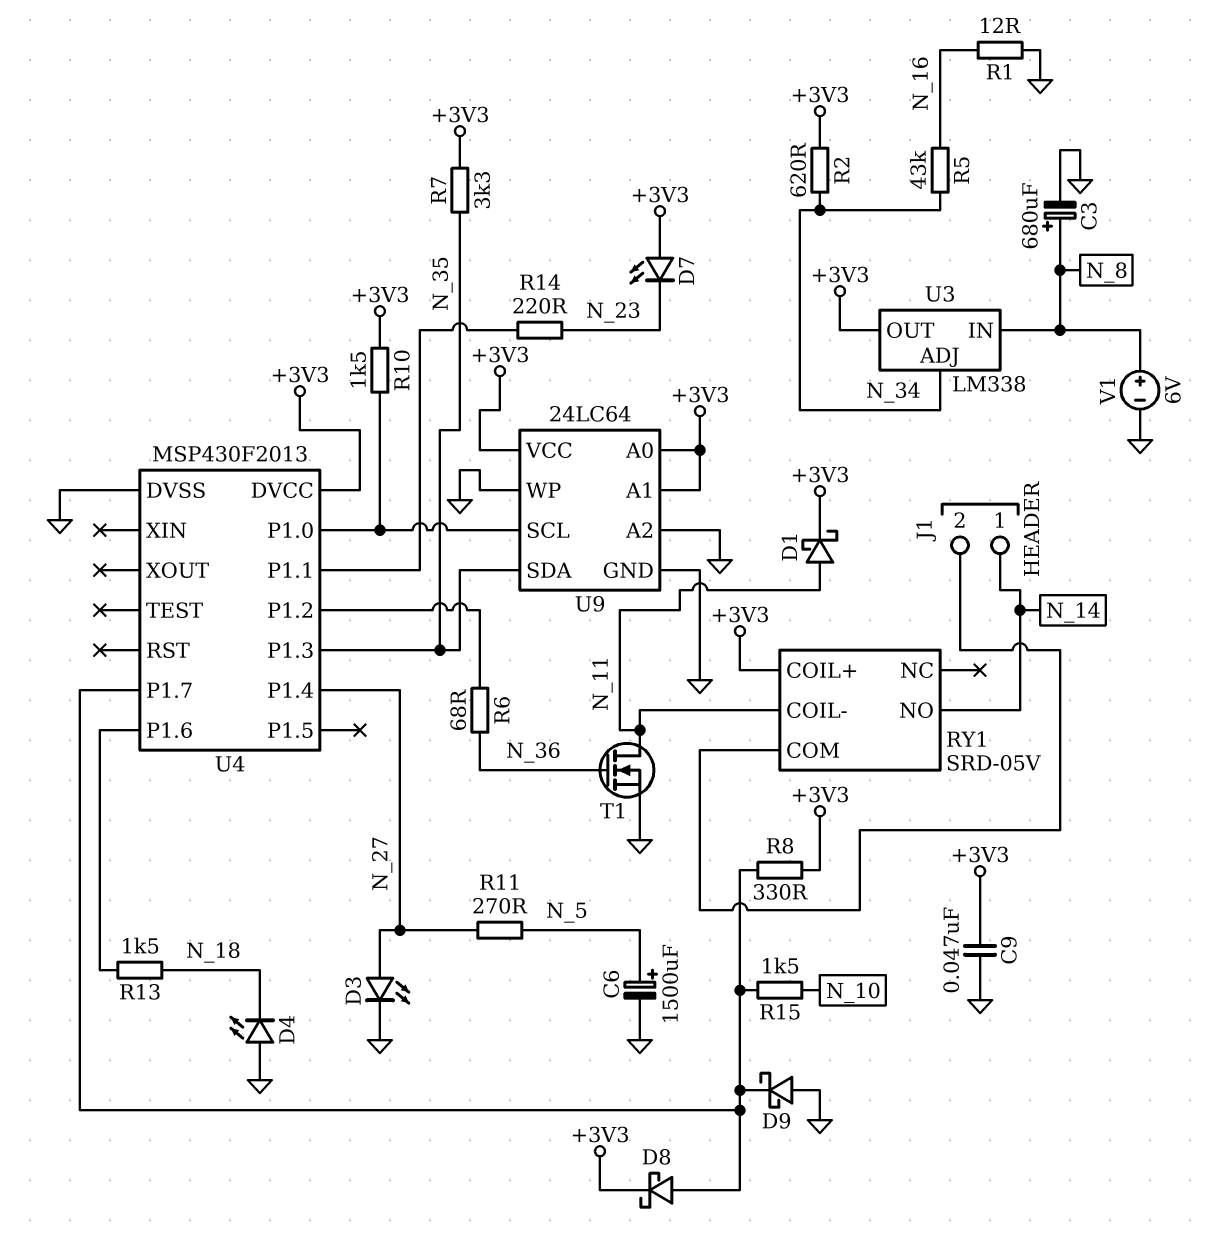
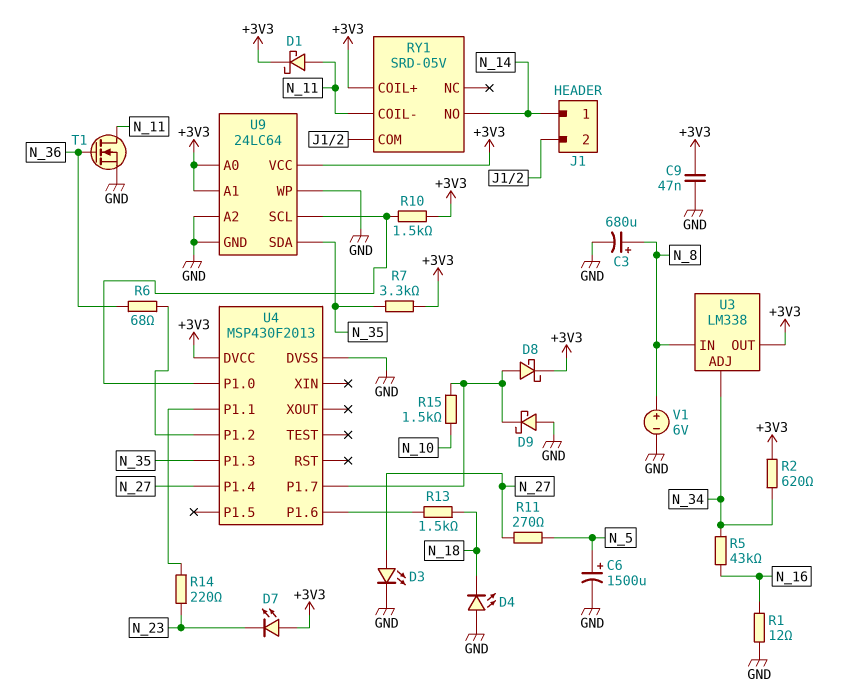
R8: 330 (+3V3, U4/P1.7) -> none

